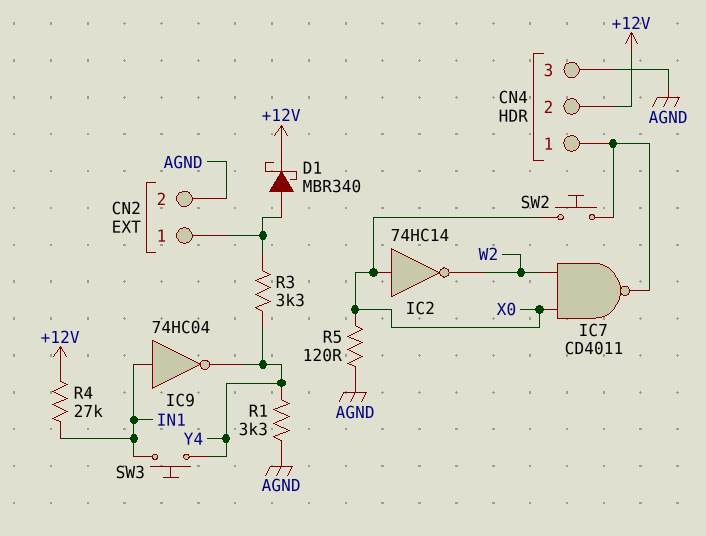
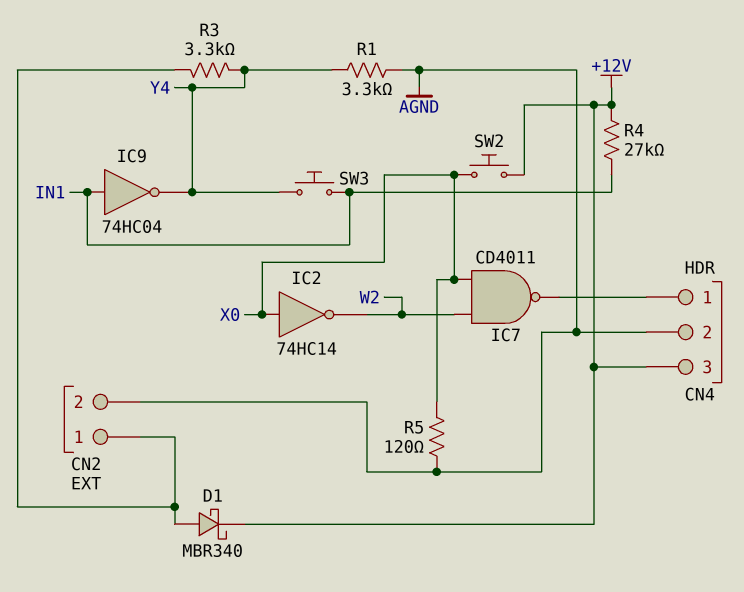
CN4 pin 2: +12V -> AGND
CN4 pin 3: AGND -> +12V
SW2: button (CN4/1, X0) -> button (+12V, X0)

